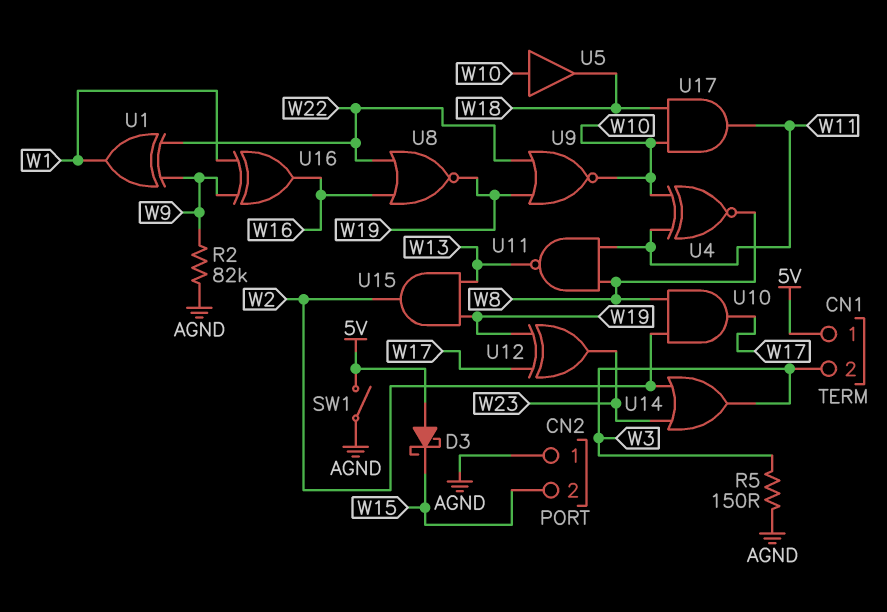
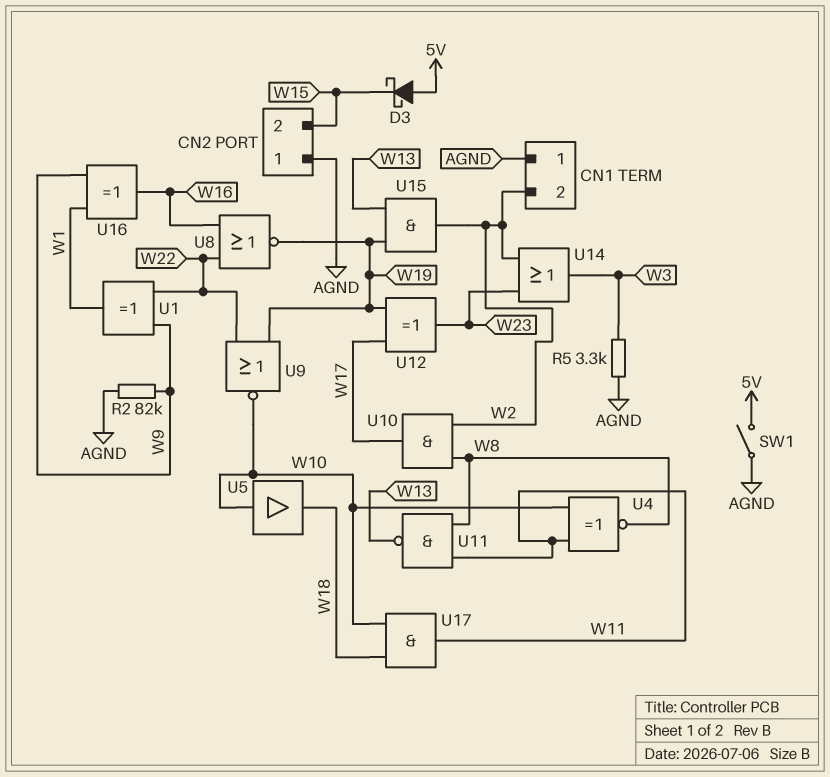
CN1 pin 1: 5V -> AGND
CN1 pin 2: W3 -> W2
R5: 150 (AGND, W3) -> 3.3k (AGND, W3)

